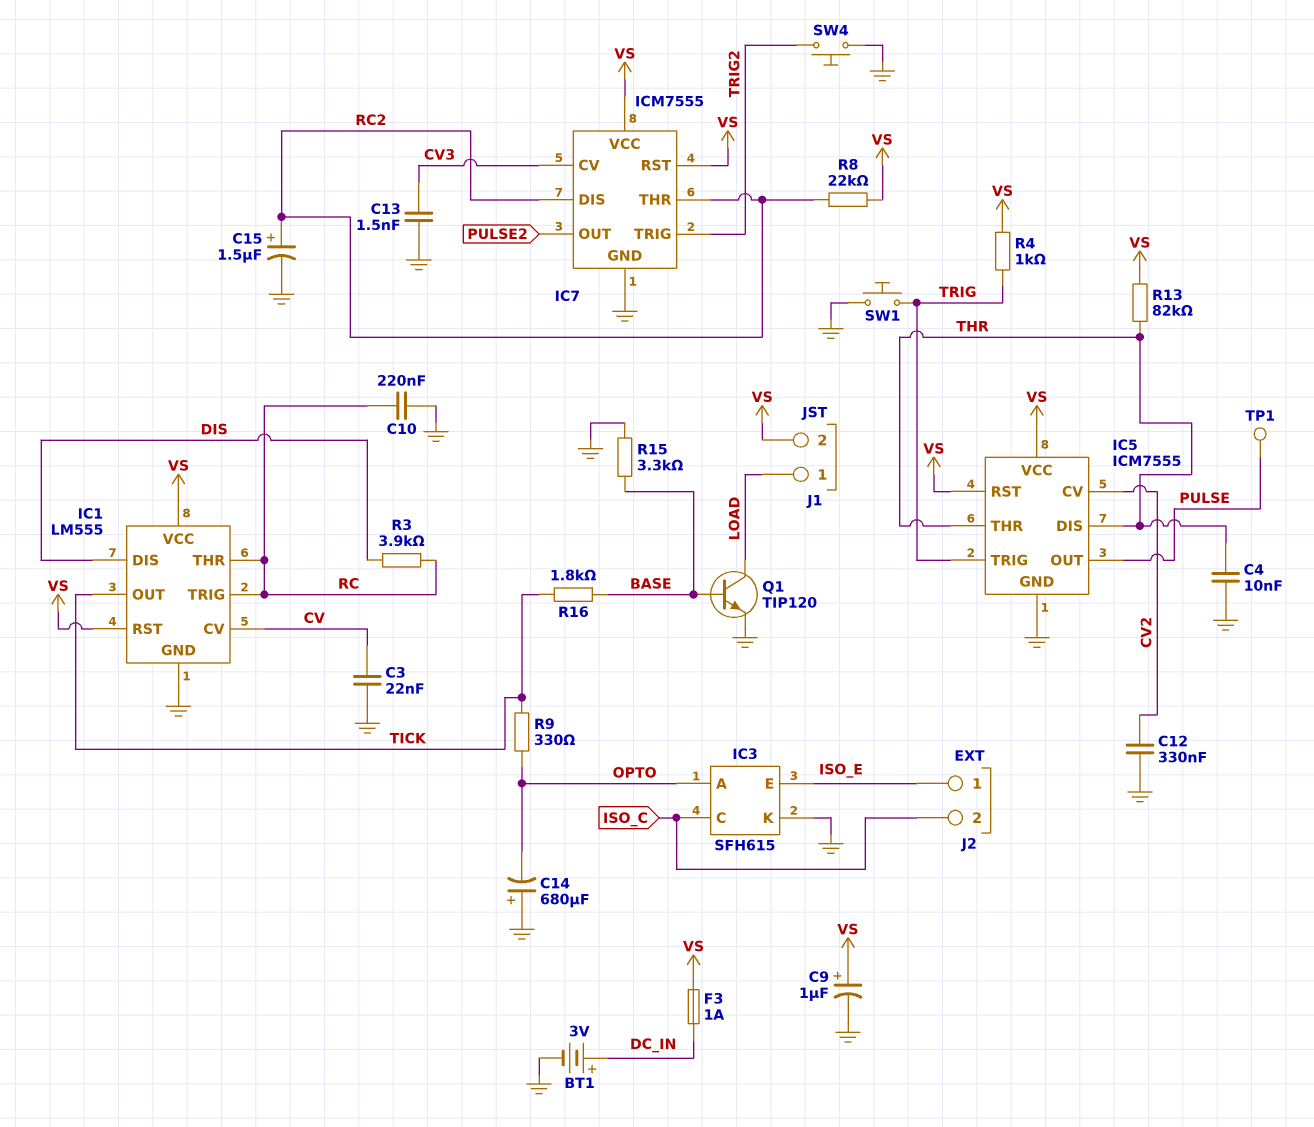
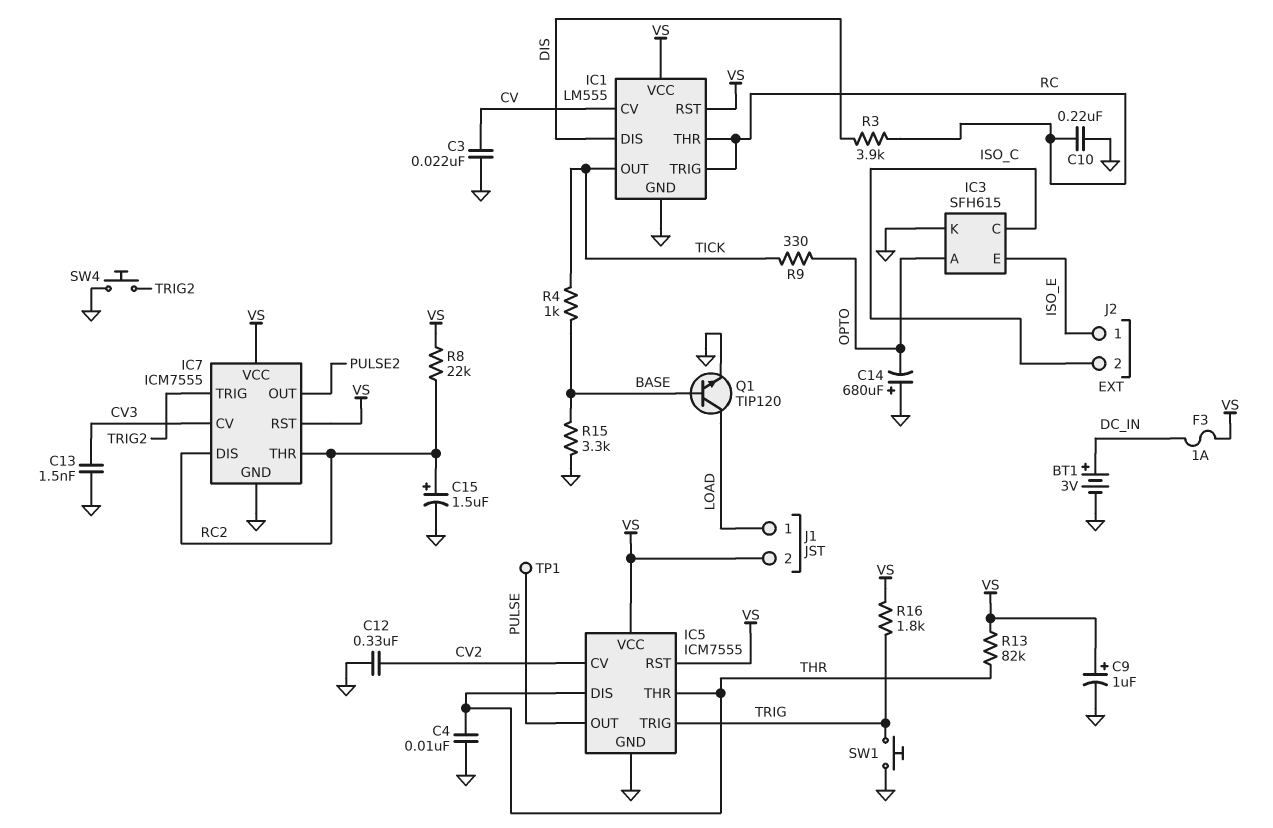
R4: 1k (TRIG, VS) -> 1k (BASE, TICK)
R16: 1.8k (BASE, TICK) -> 1.8k (TRIG, VS)

